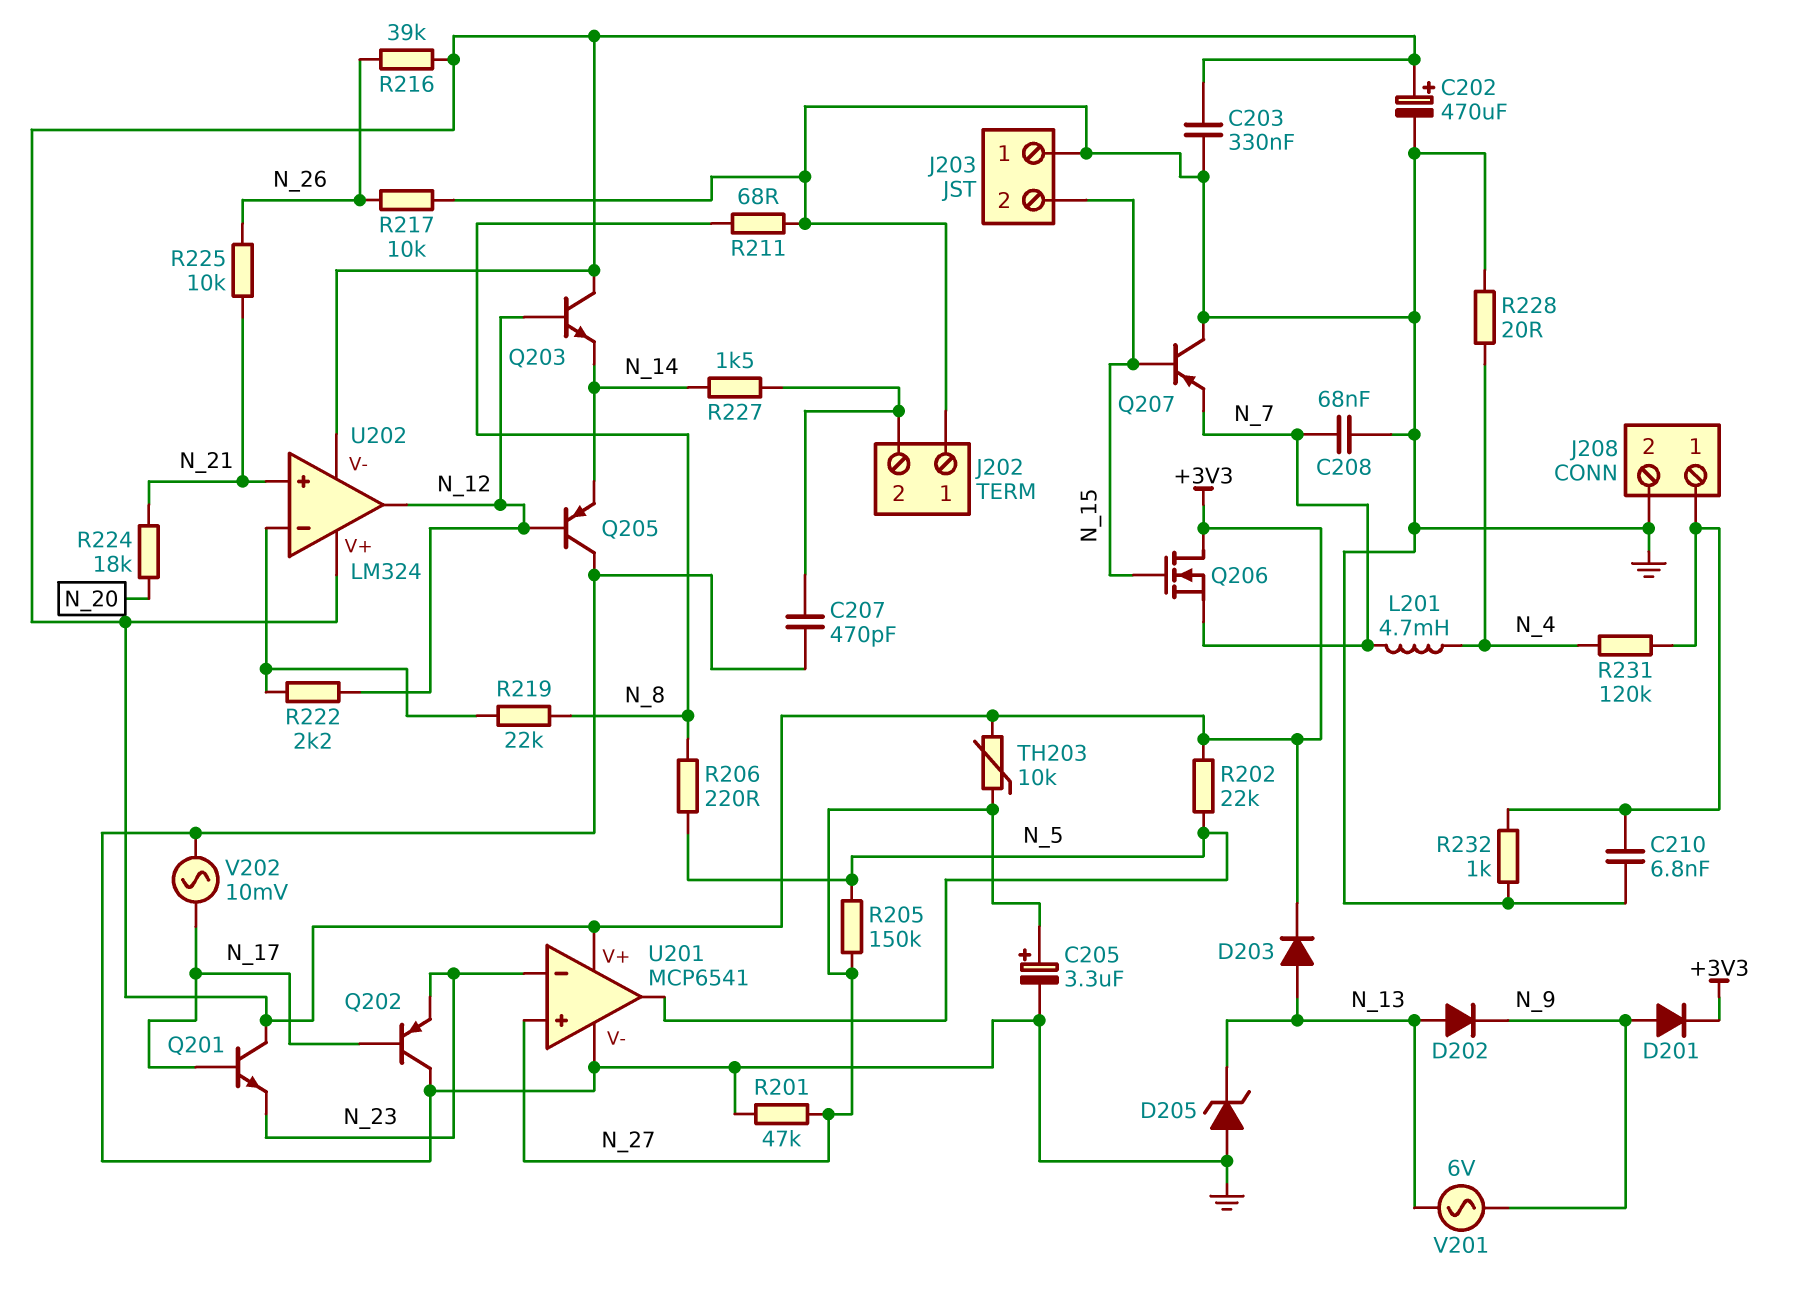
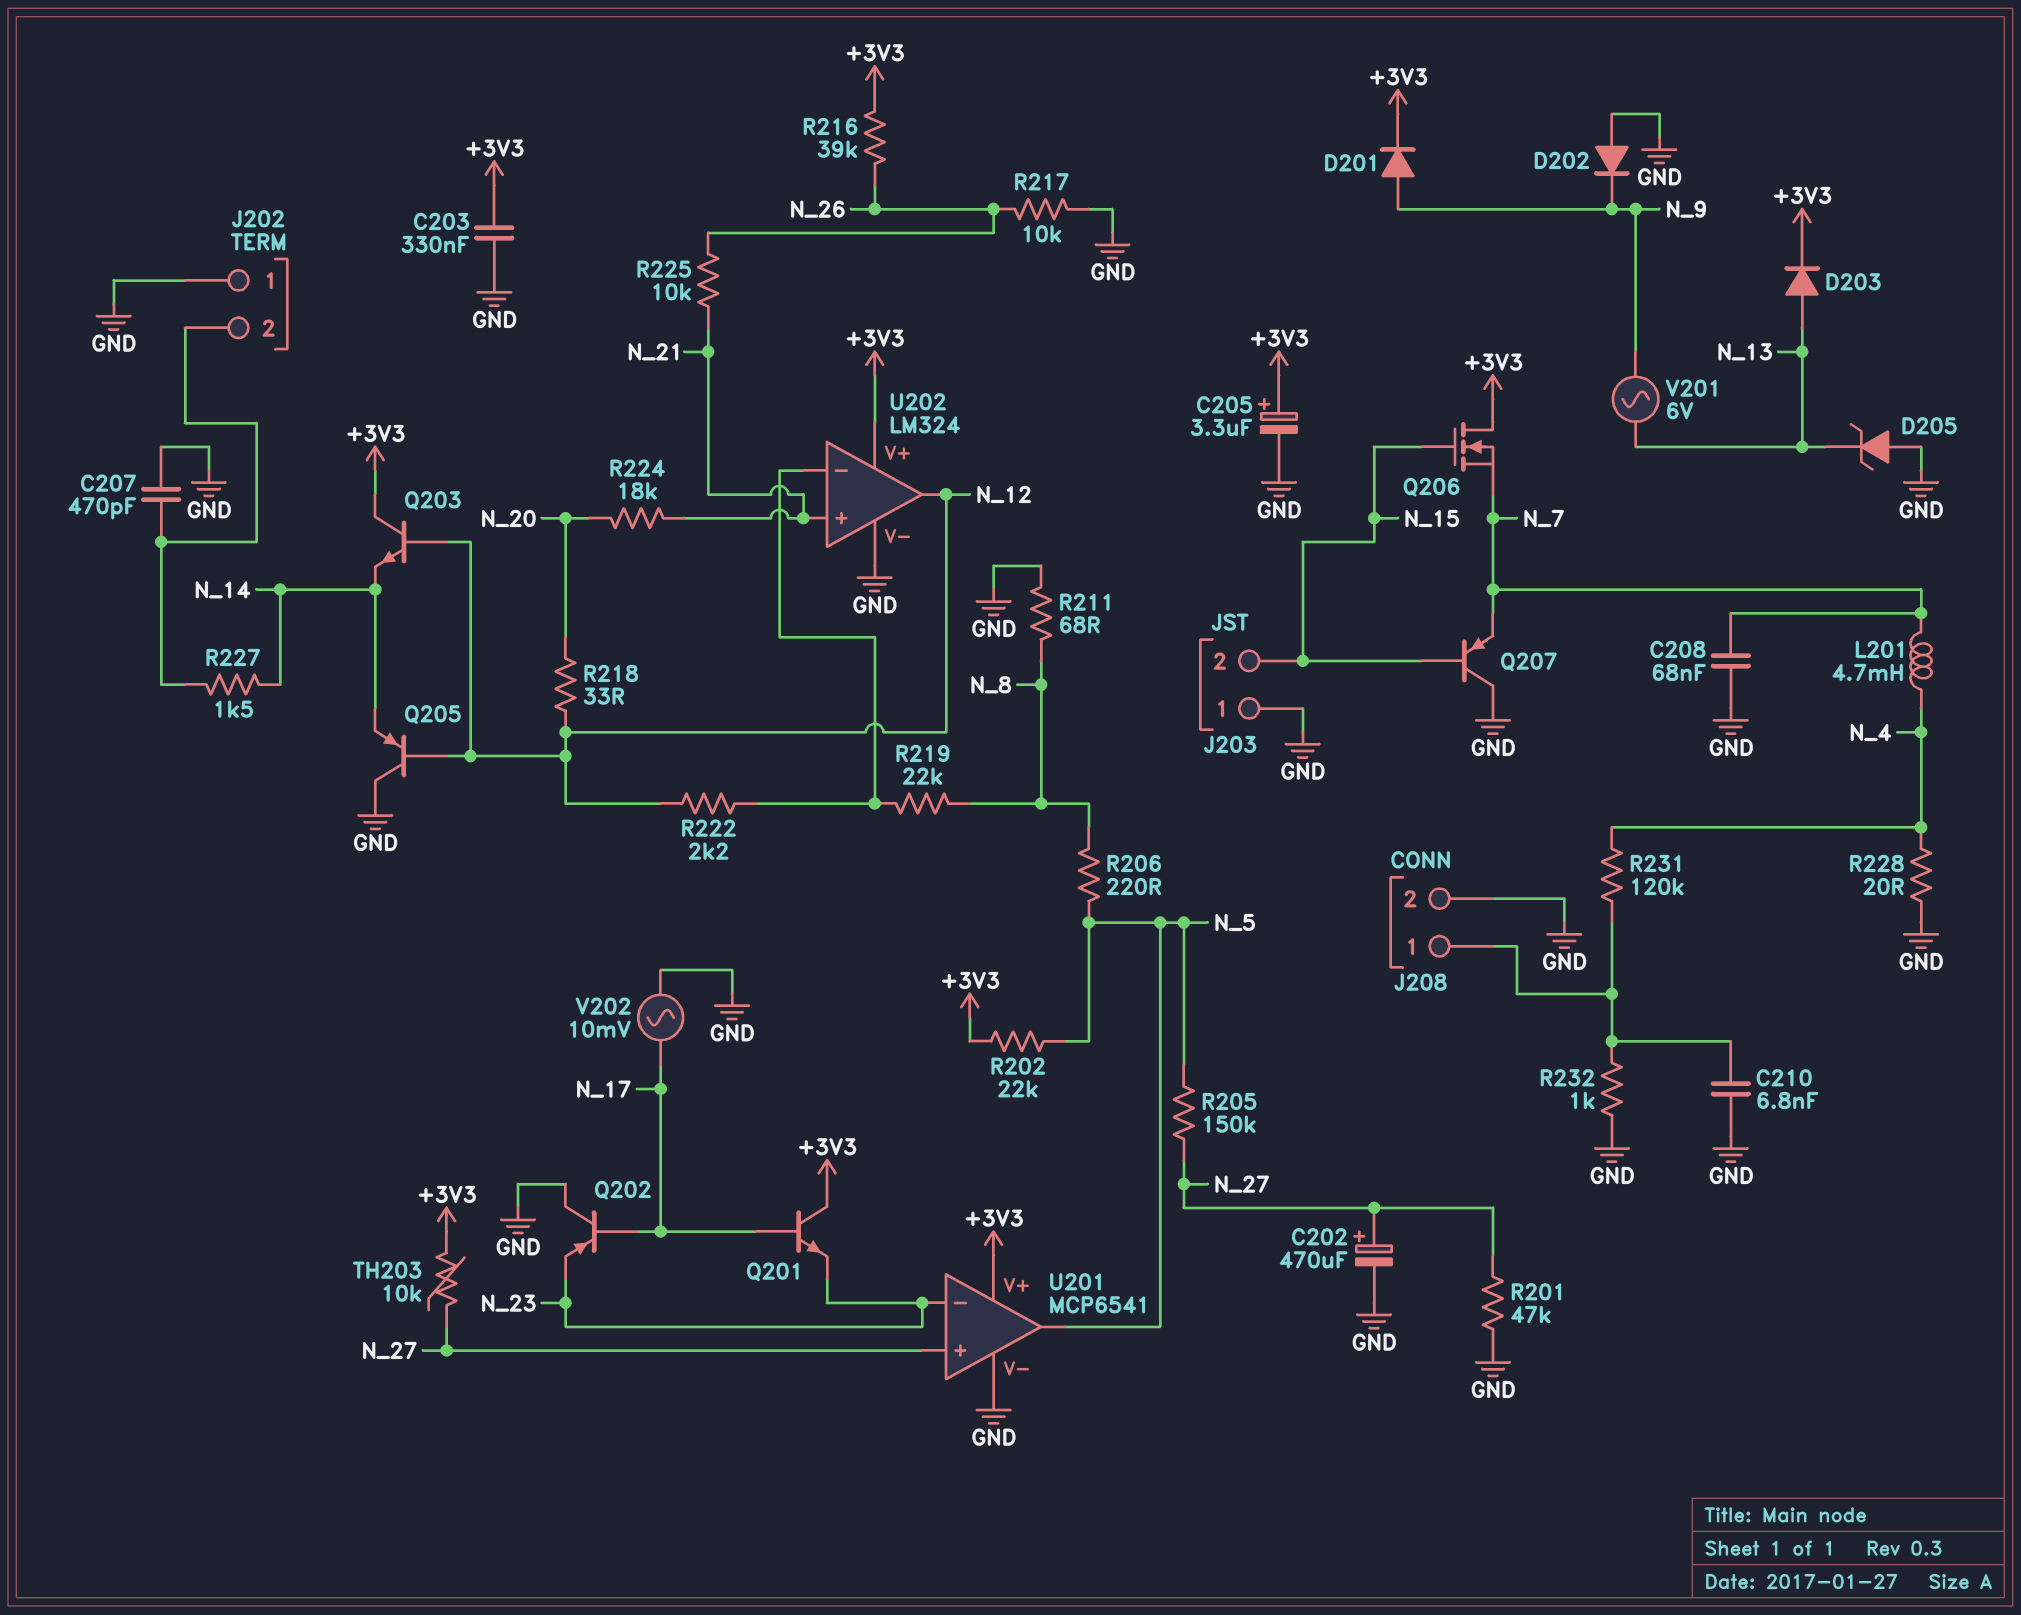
C202: 470uF (plus +3V3, minus GND) -> 470uF (plus N_27, minus GND)
C205: 3.3uF (plus N_27, minus GND) -> 3.3uF (plus +3V3, minus GND)
D202: diode (A N_13, K N_9) -> diode (A GND, K N_9)
R218: none -> 33 (N_12, N_20)
U202 pin V-: +3V3 -> GND

